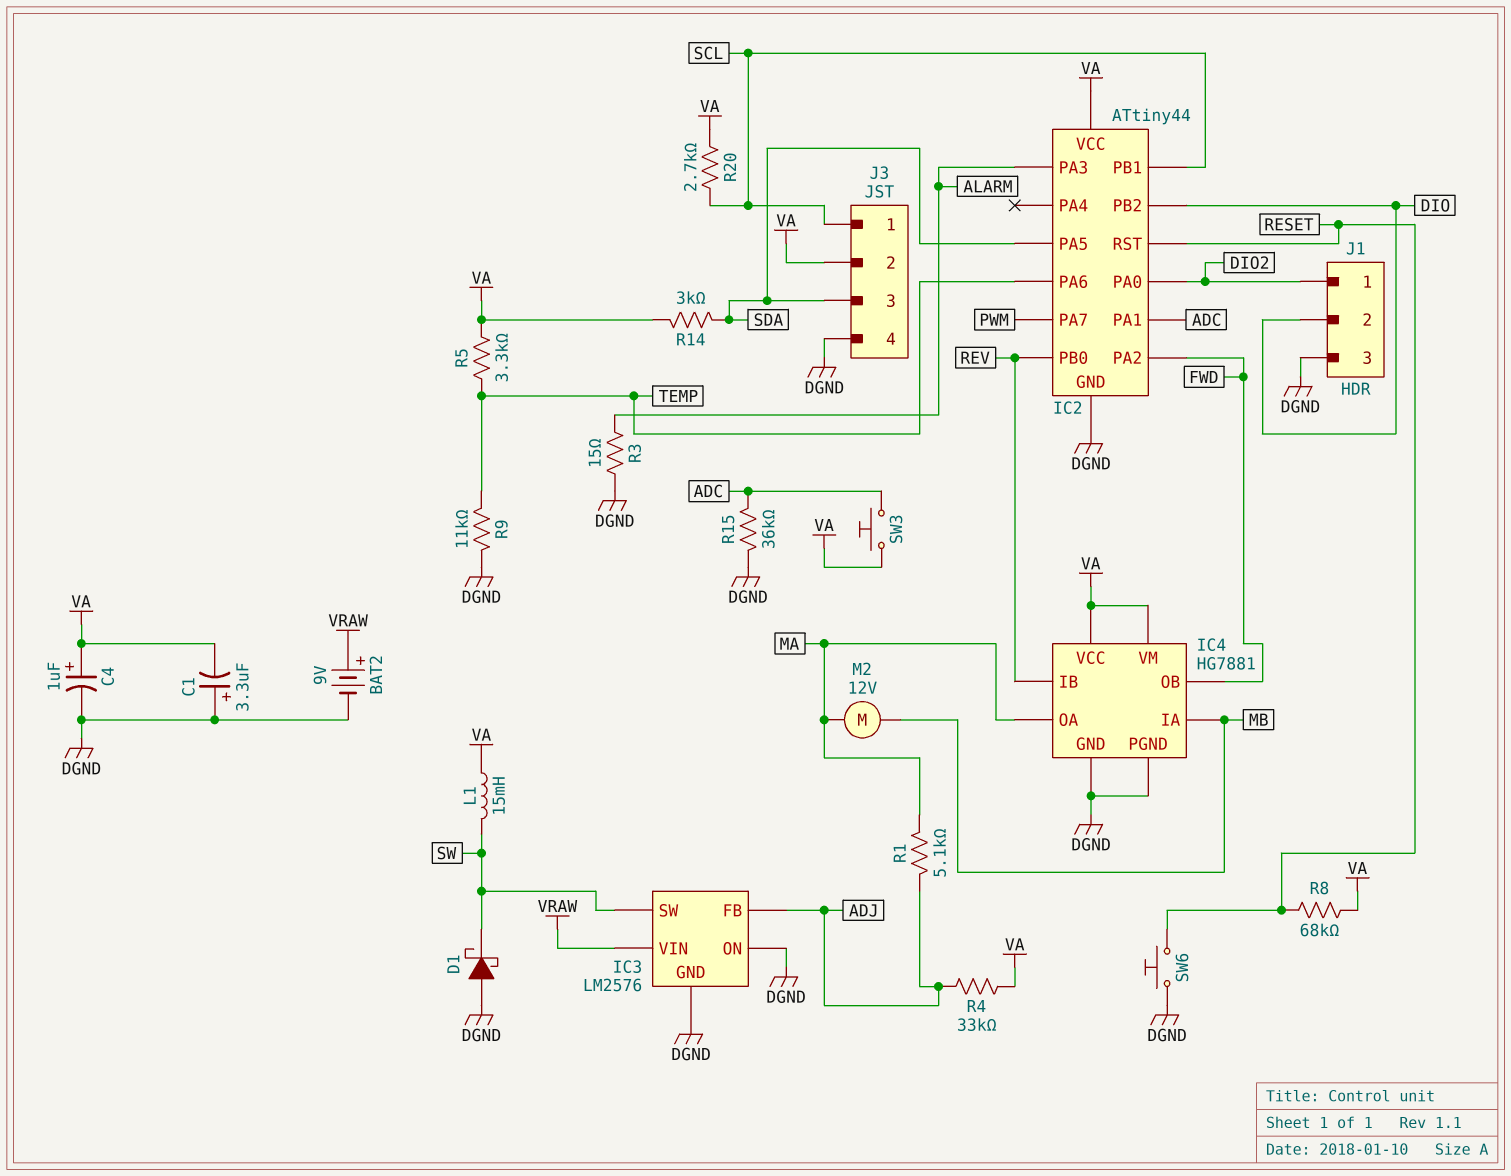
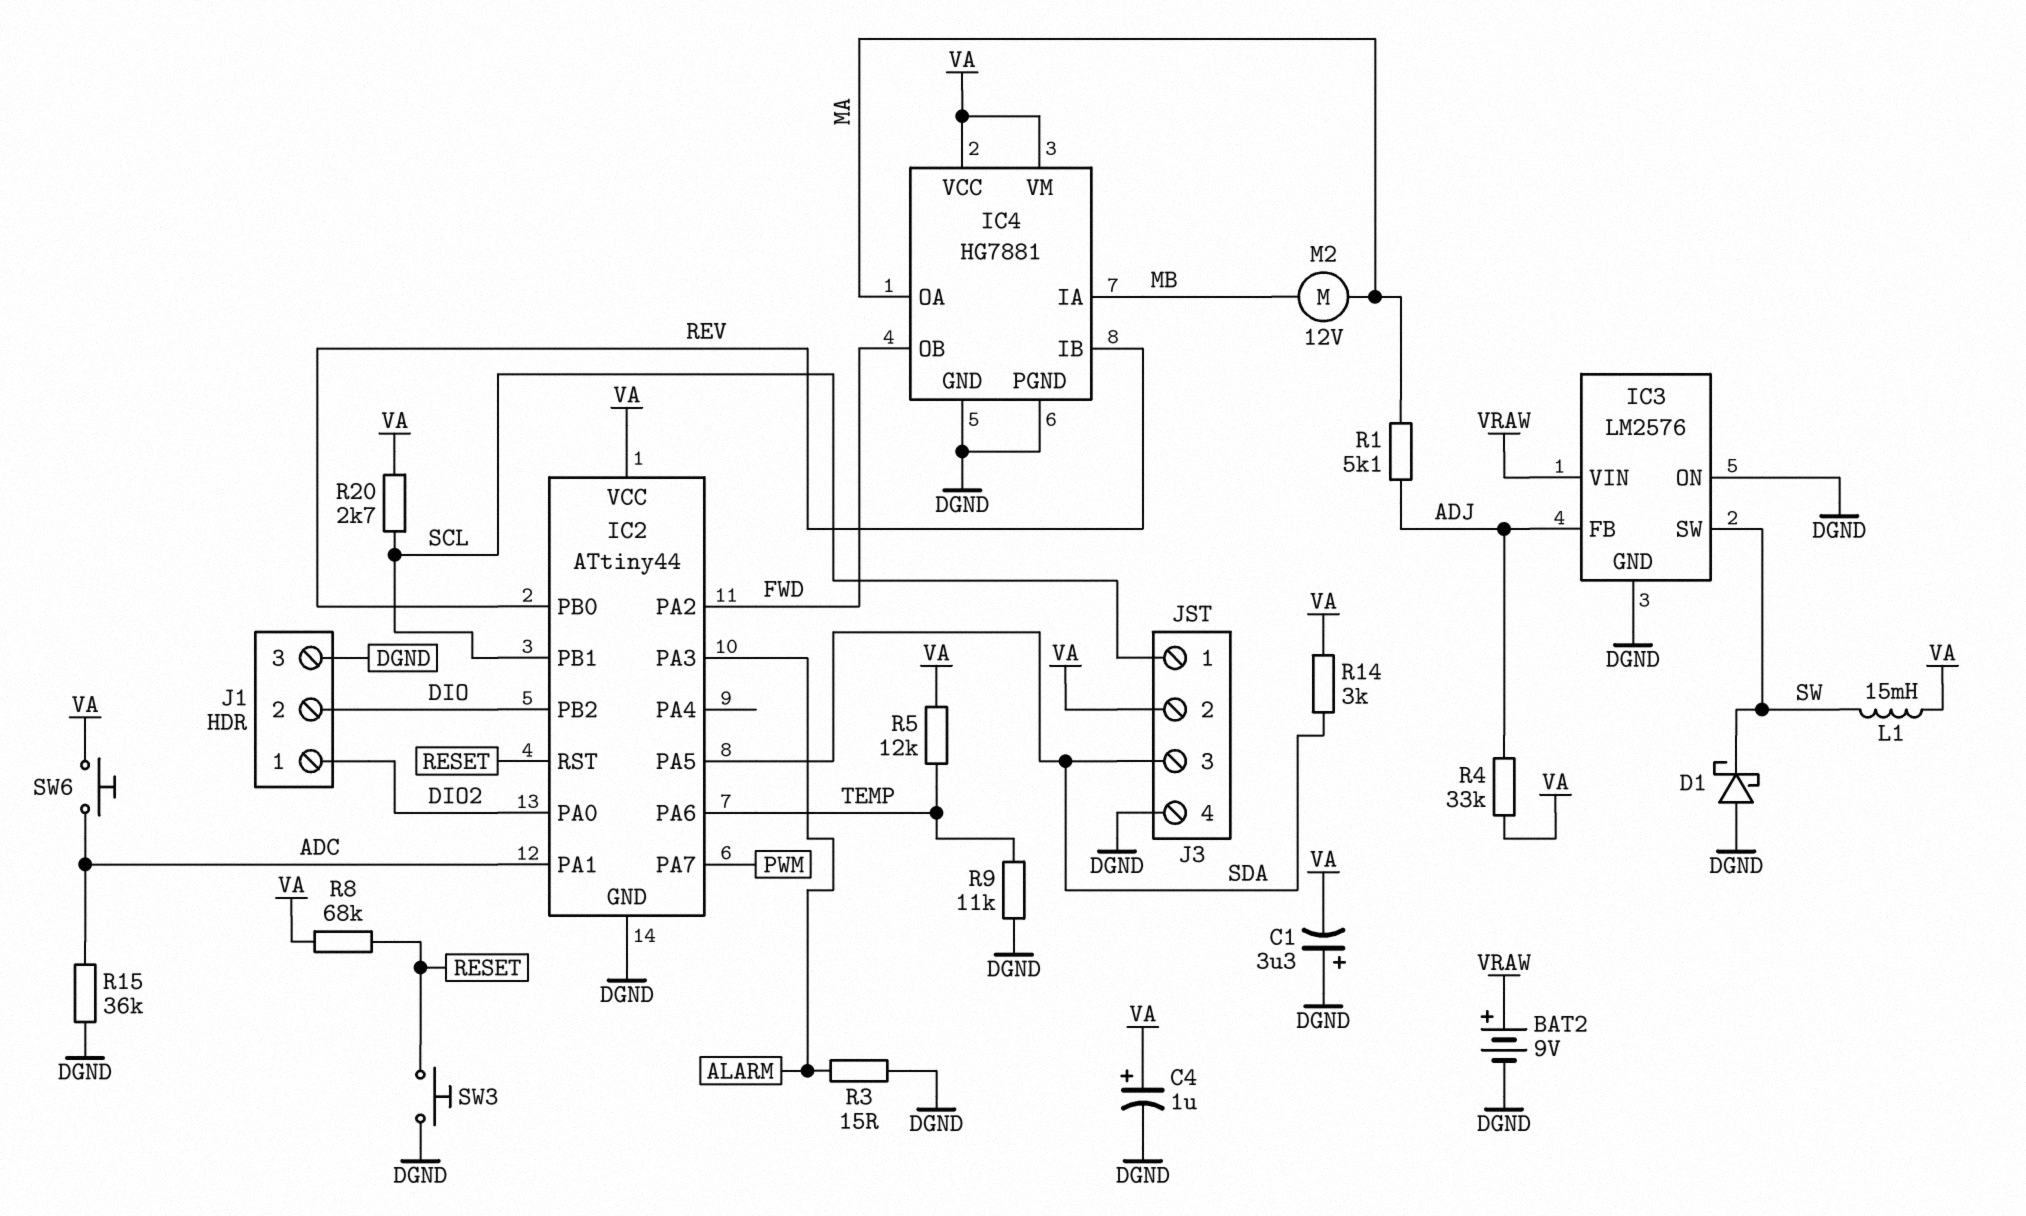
R5: 3.3k (TEMP, VA) -> 12k (TEMP, VA)
SW3: button (ADC, VA) -> button (DGND, RESET)
SW6: button (DGND, RESET) -> button (ADC, VA)

